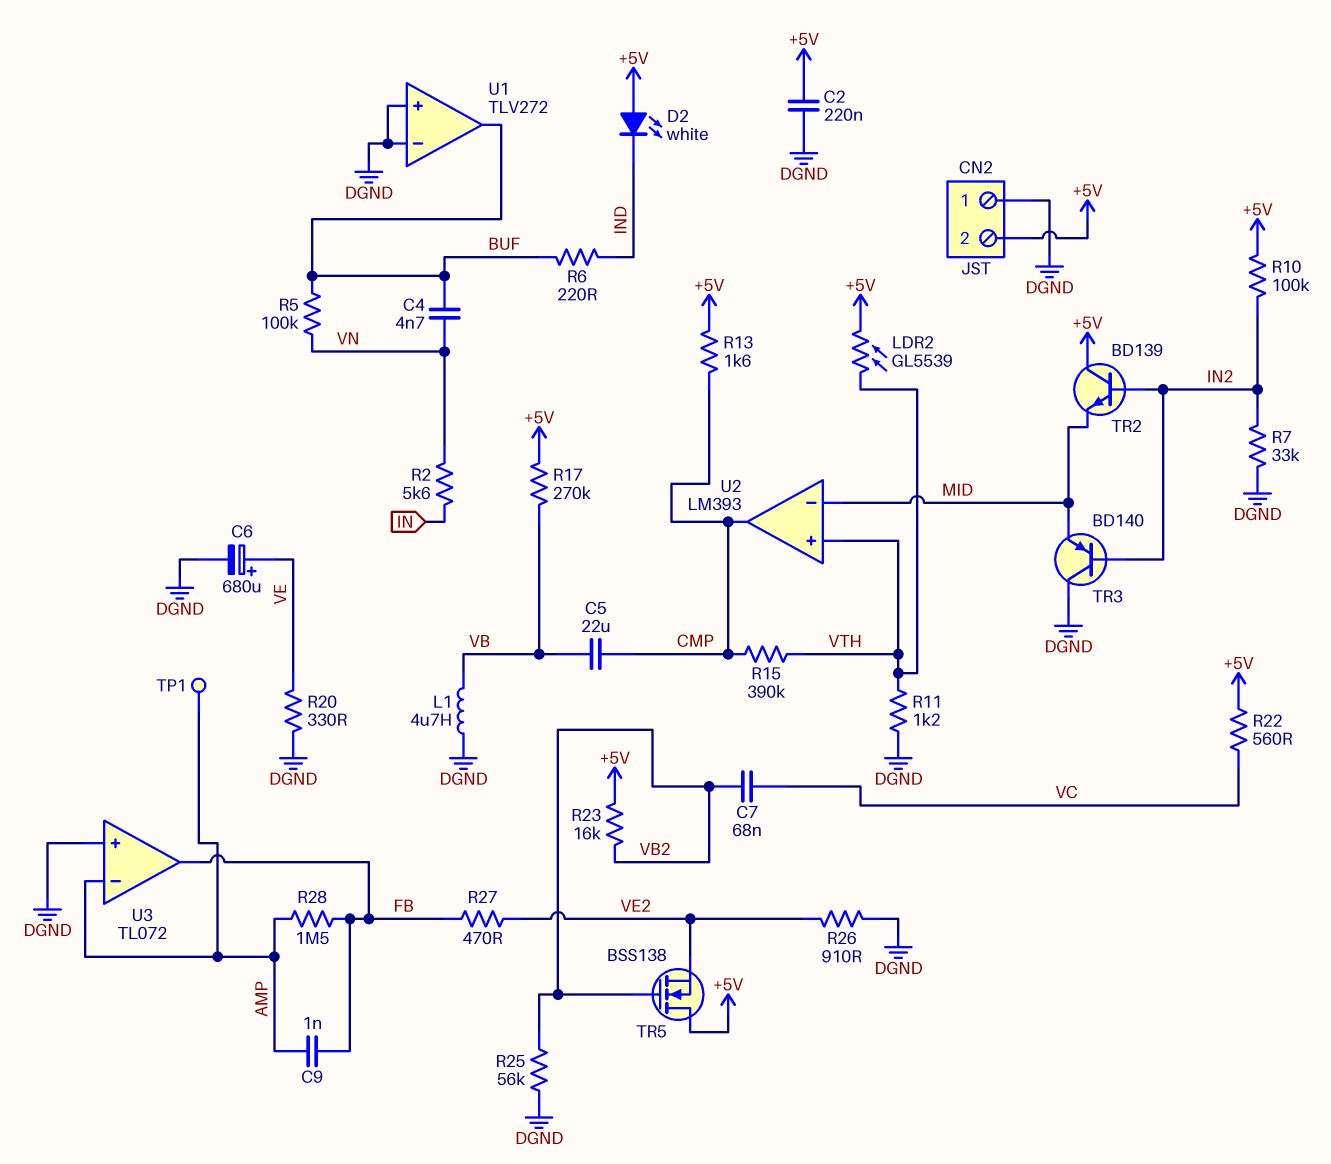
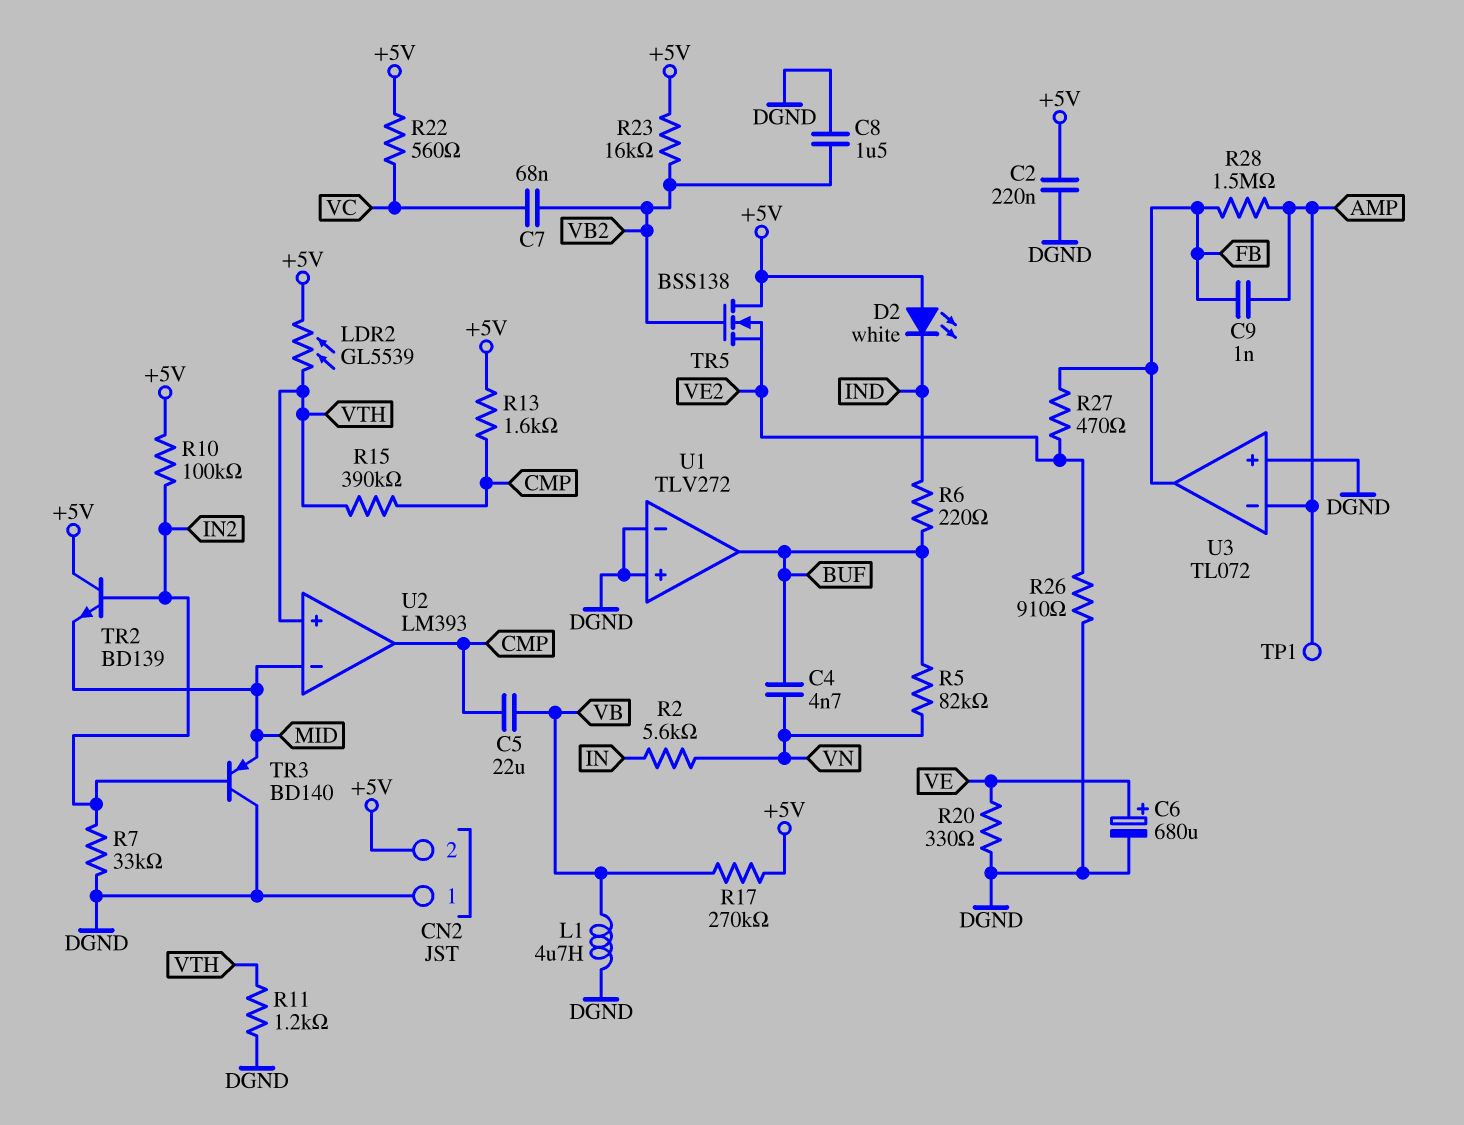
C8: none -> 1.5uF (DGND, VB2)
R5: 100k (BUF, VN) -> 82k (BUF, VN)
R25: 56k (DGND, VB2) -> none

